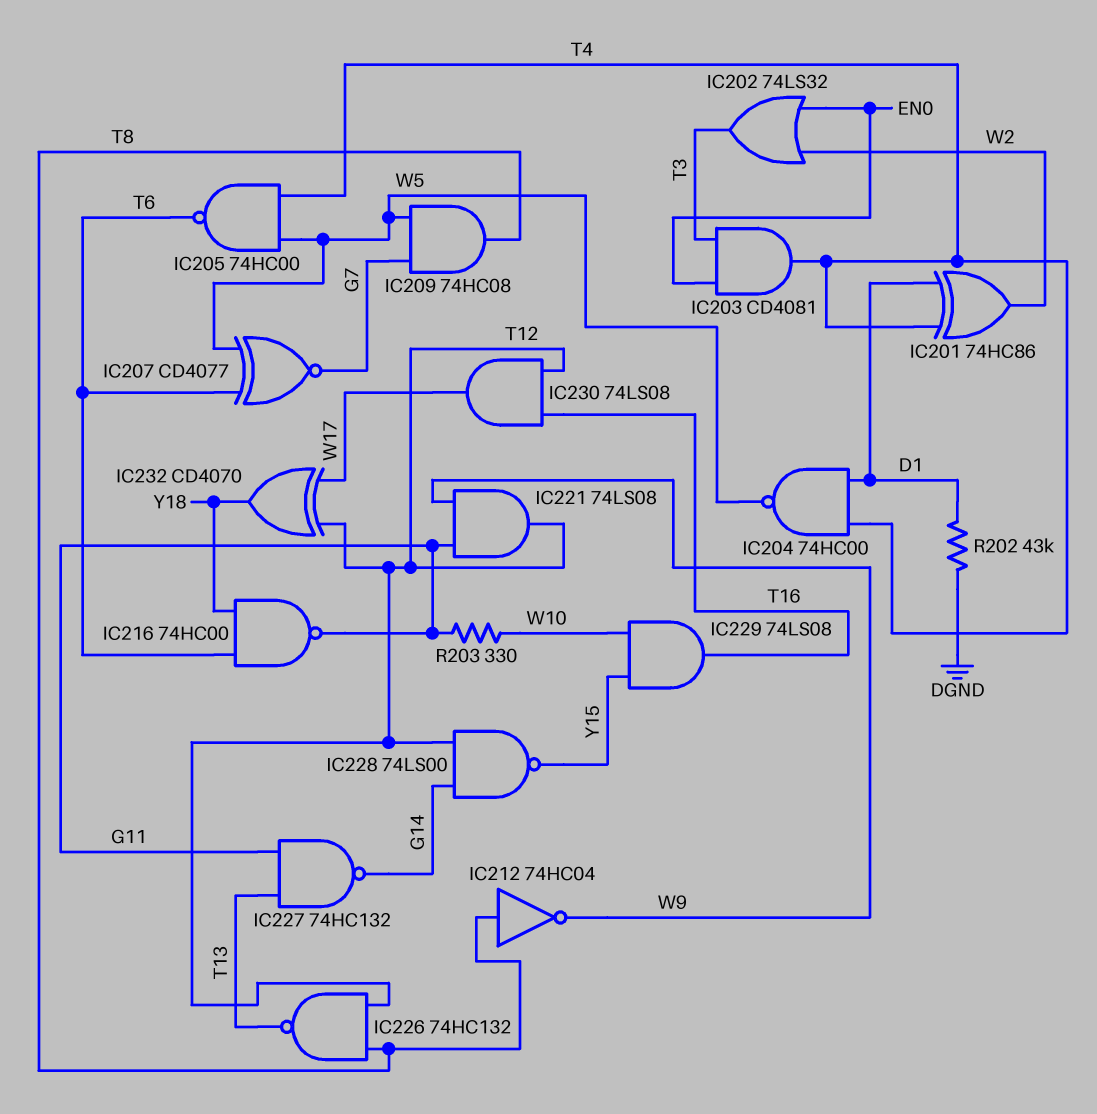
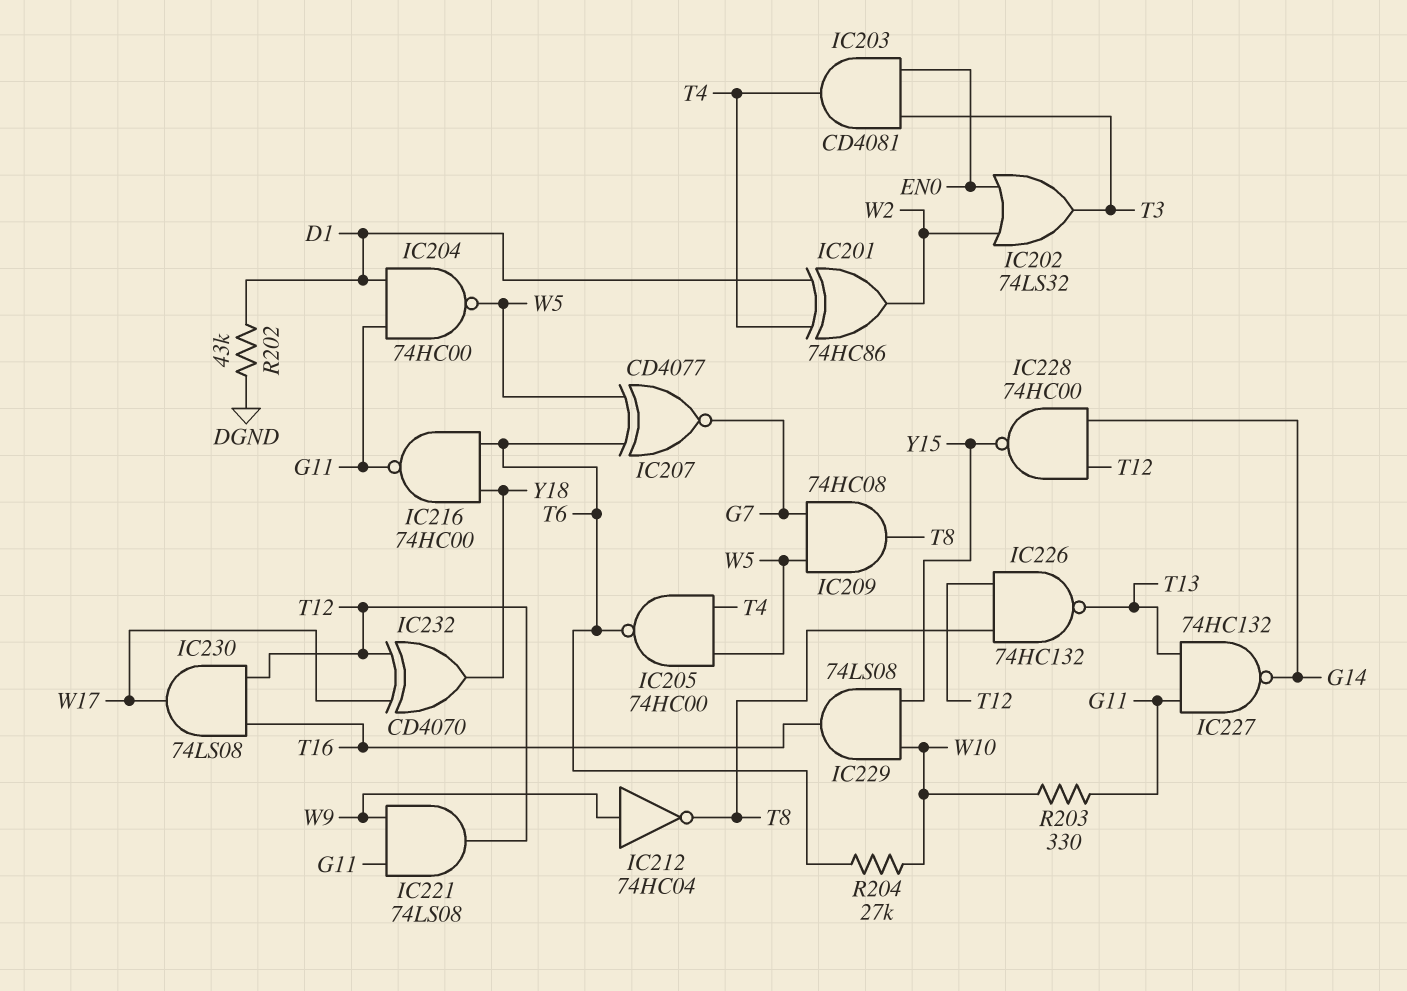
IC204: NAND 74HC00 (in D1, in T4, out W5) -> NAND 74HC00 (in D1, in G11, out W5)
IC212: NOT 74HC04 (in T8, out W9) -> NOT 74HC04 (in W9, out T8)
IC228: NAND 74LS00 (in G14, in T12, out Y15) -> NAND 74HC00 (in G14, in T12, out Y15)
R204: none -> 27k (T6, W10)

